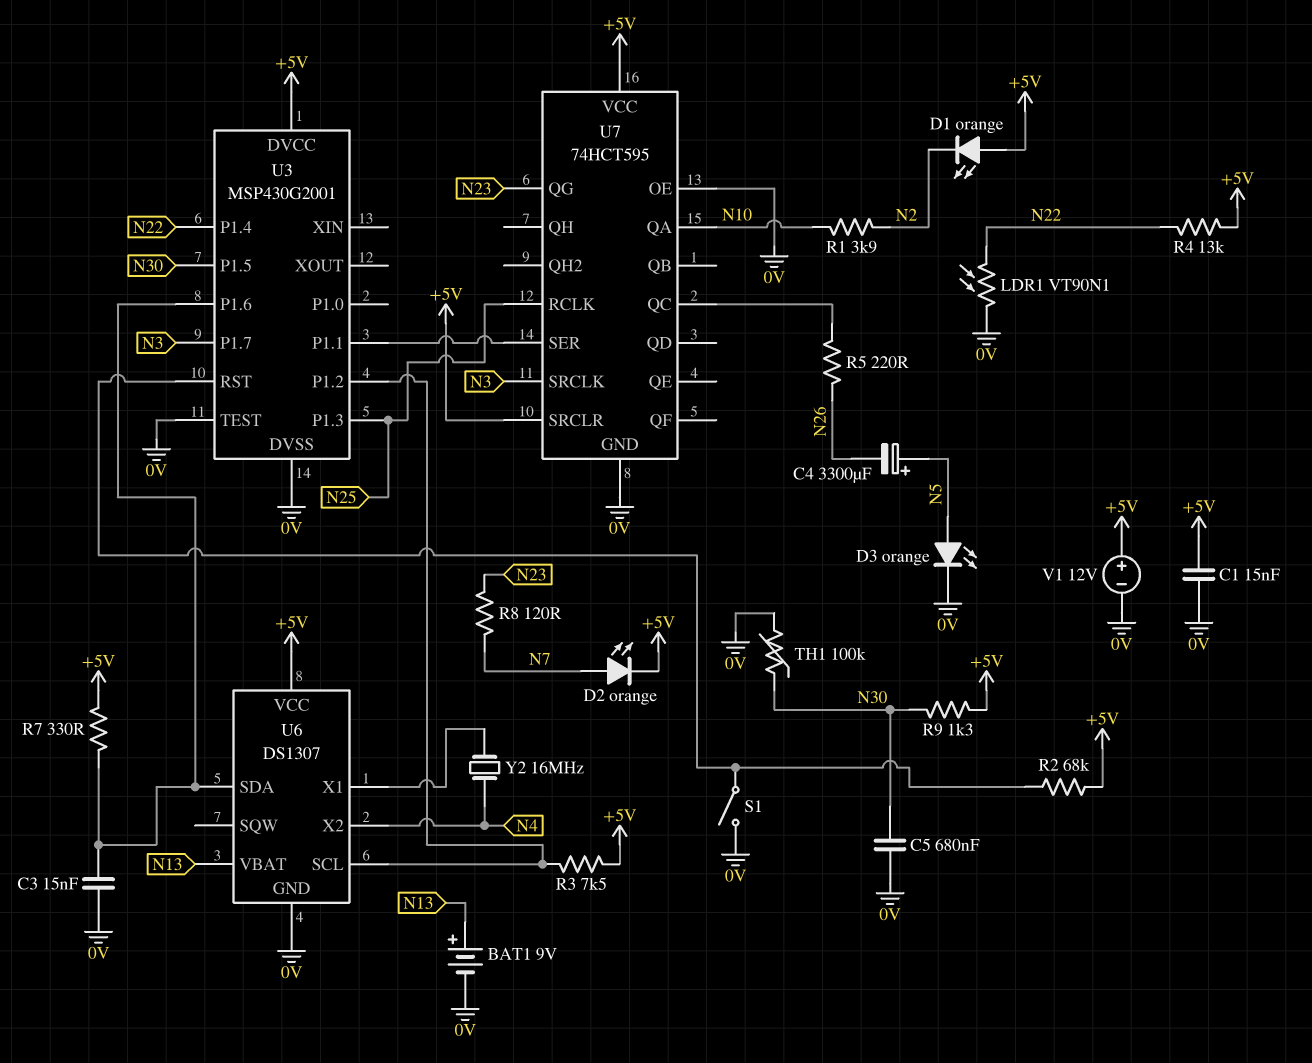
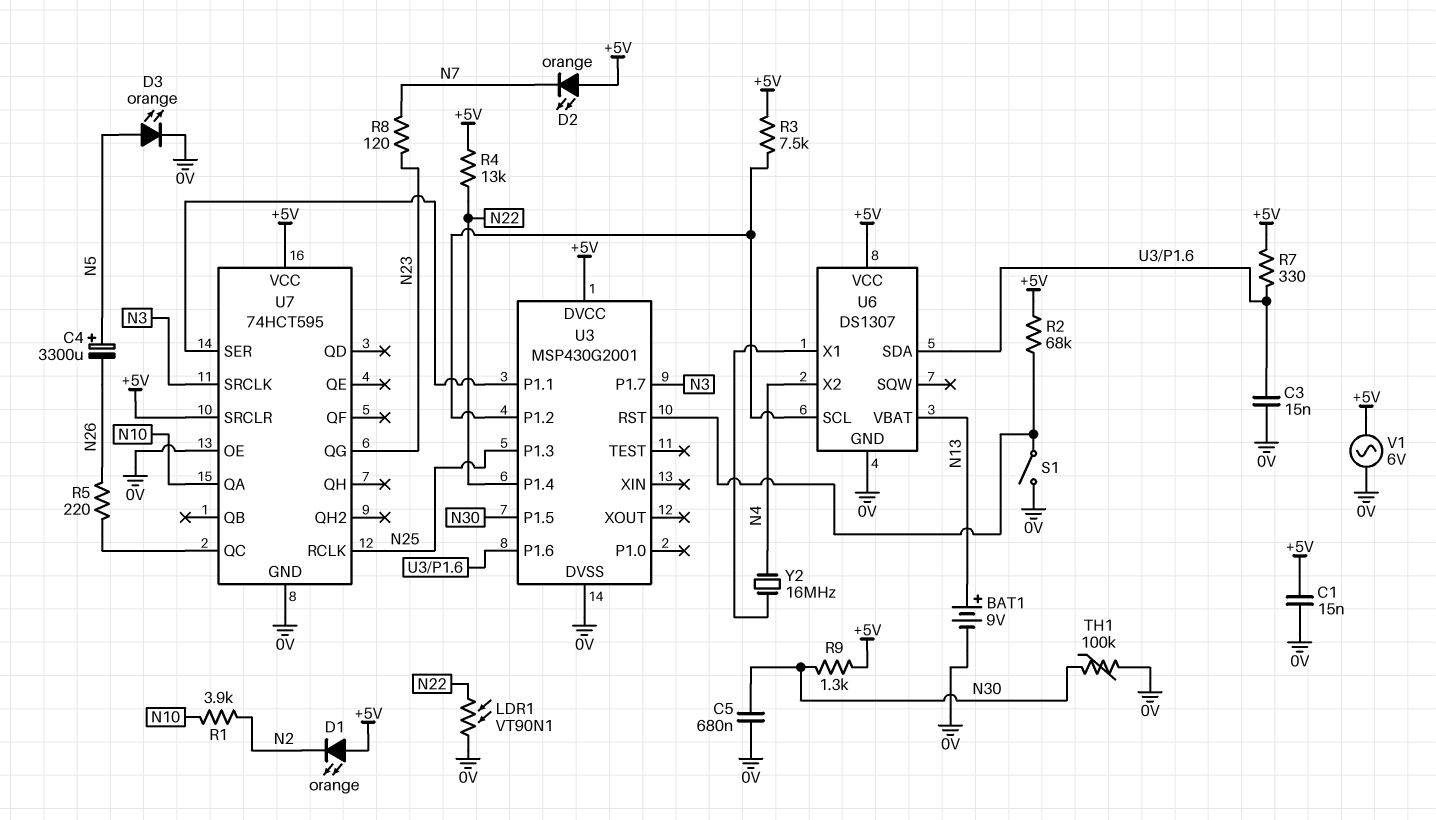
D2: LED orange (A N7, K +5V) -> LED orange (A +5V, K N7)
U3 pin TEST: 0V -> none
V1: 12V (plus +5V, minus 0V) -> AC 6V (+5V, 0V)

